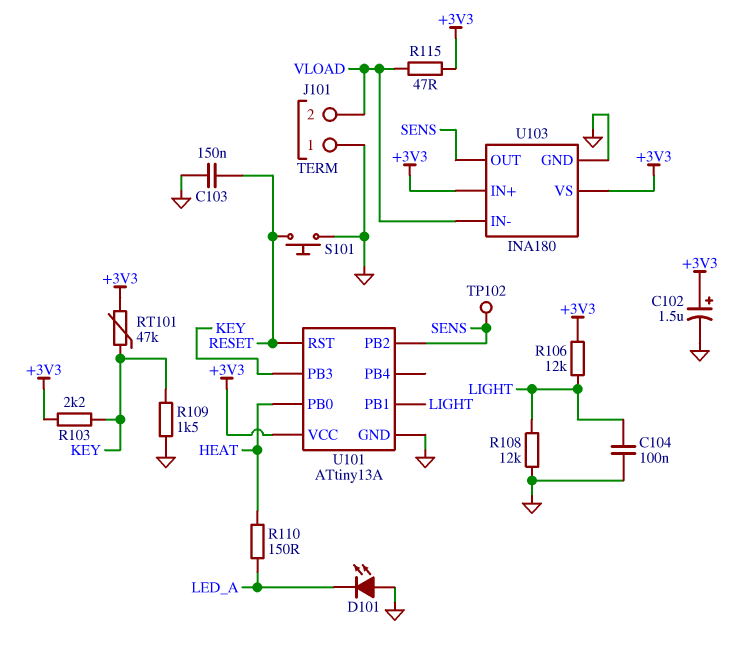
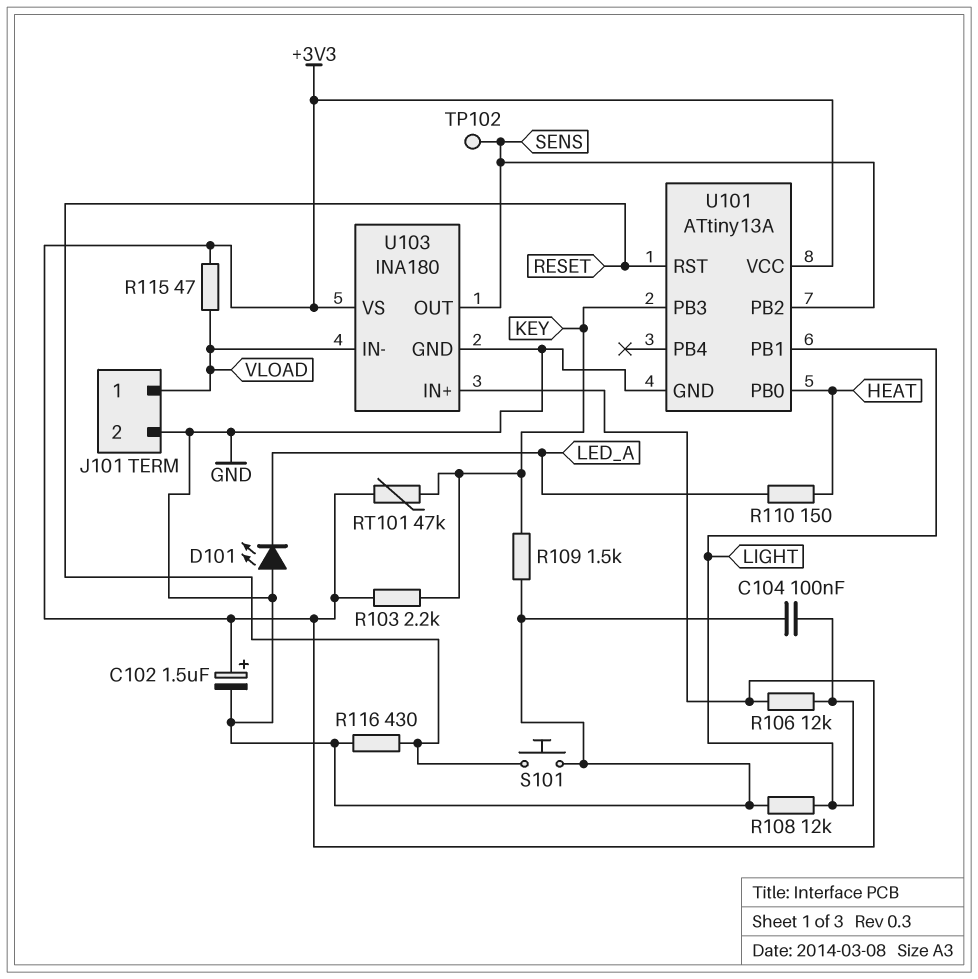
C103: 150nF (GND, RESET) -> none
J101 pin 1: GND -> VLOAD
J101 pin 2: VLOAD -> GND
R116: none -> 430 (GND, RESET)

